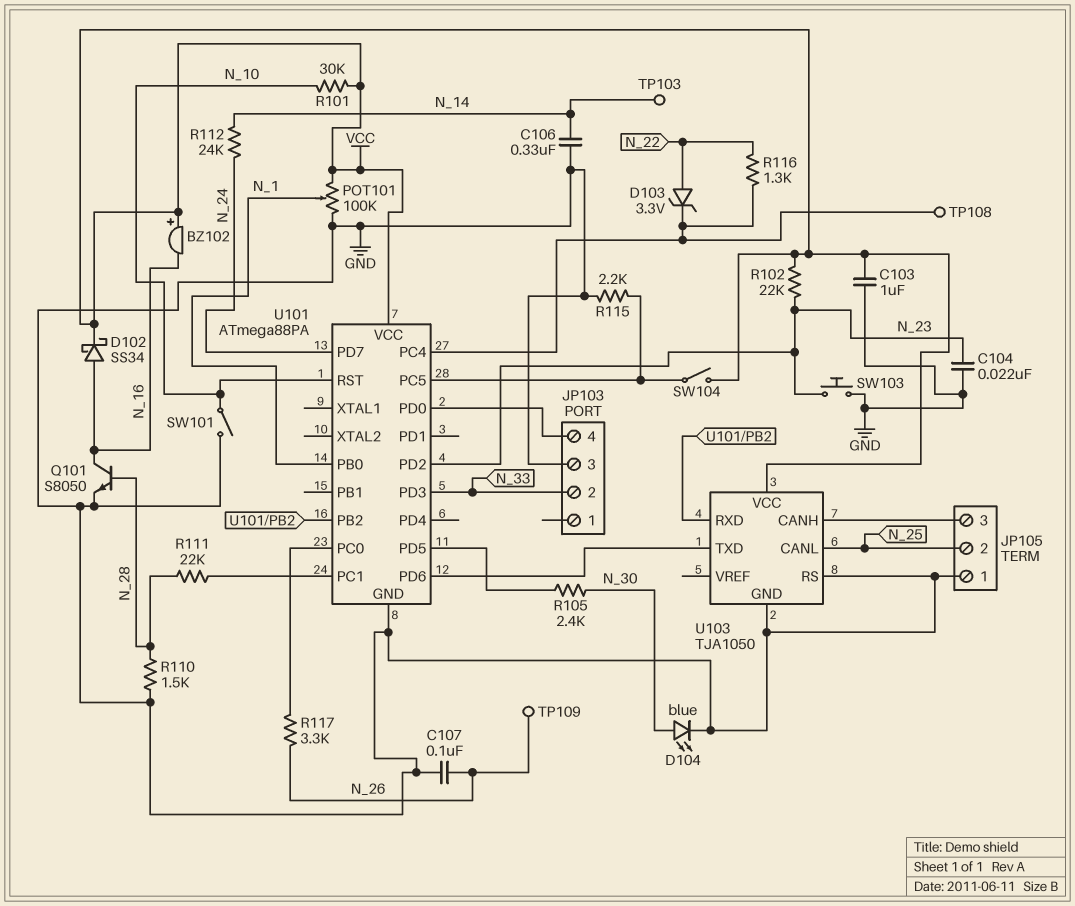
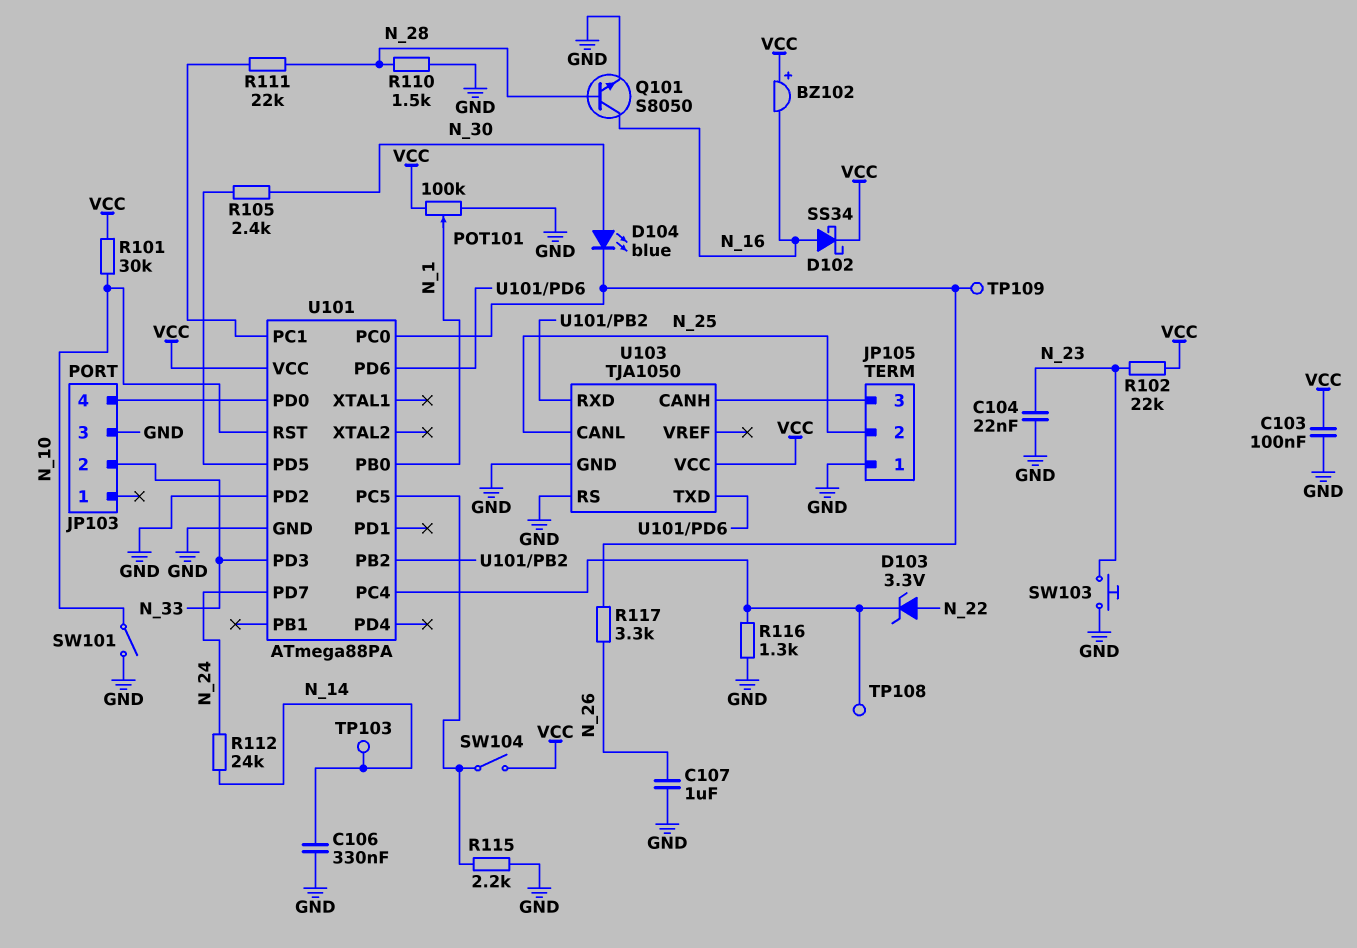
C103: 1uF (GND, VCC) -> 100nF (GND, VCC)
C107: 100nF (GND, N_26) -> 1uF (GND, N_26)
D104: LED blue (A N_30, K GND) -> LED blue (A N_30, K U101/PC0)
R116: 1.3k (N_22, U101/PC4) -> 1.3k (GND, U101/PC4)
TP109: test point (N_26) -> test point (U101/PC0)
U101 pin PD2: N_23 -> GND

